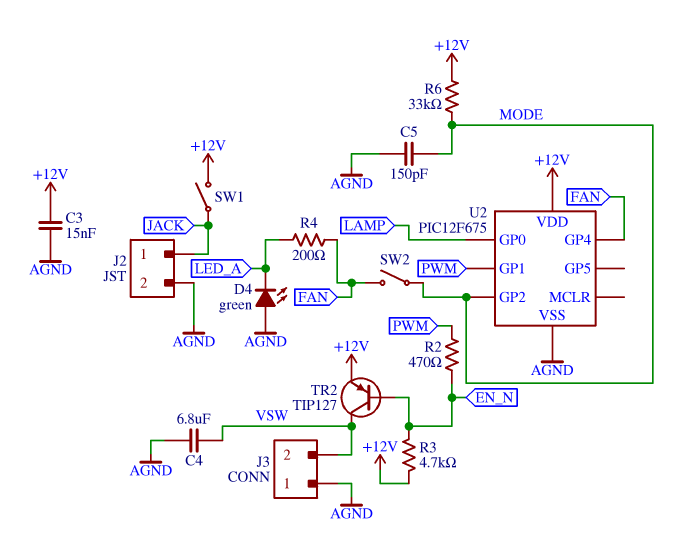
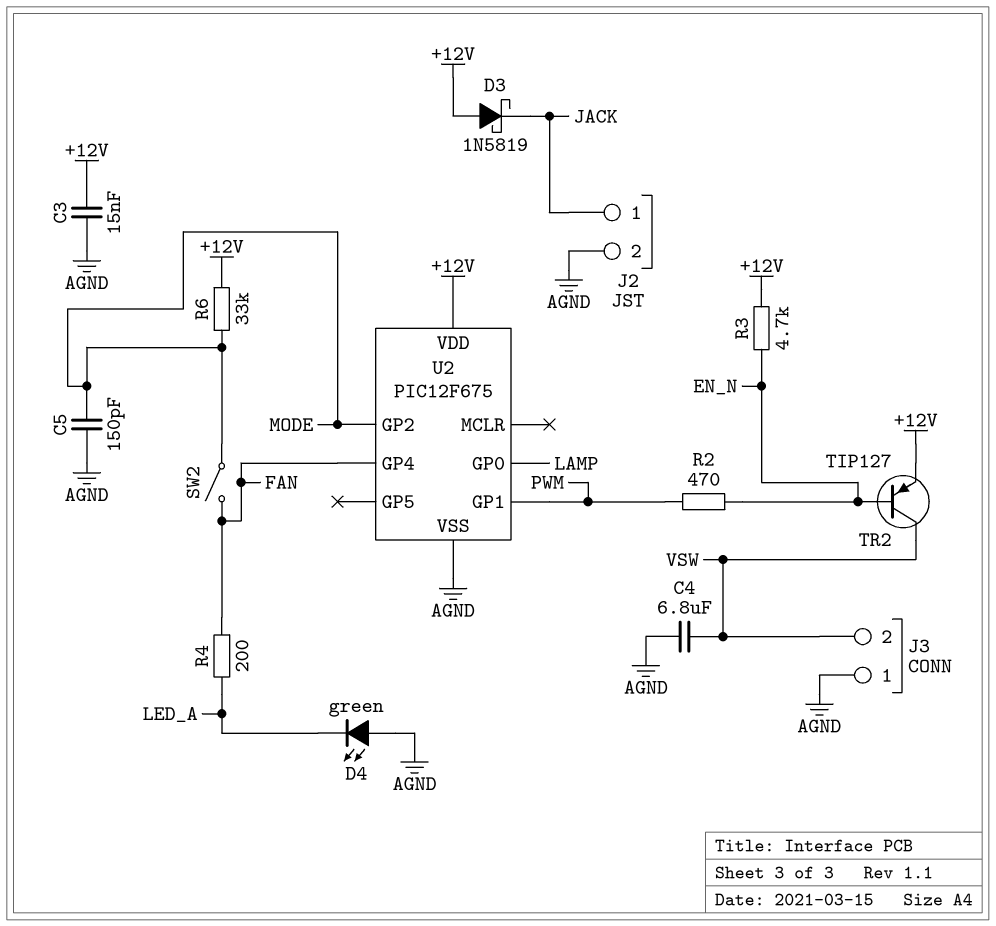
D3: none -> schottky 1N5819 (A +12V, K JACK)
SW1: switch (+12V, JACK) -> none

